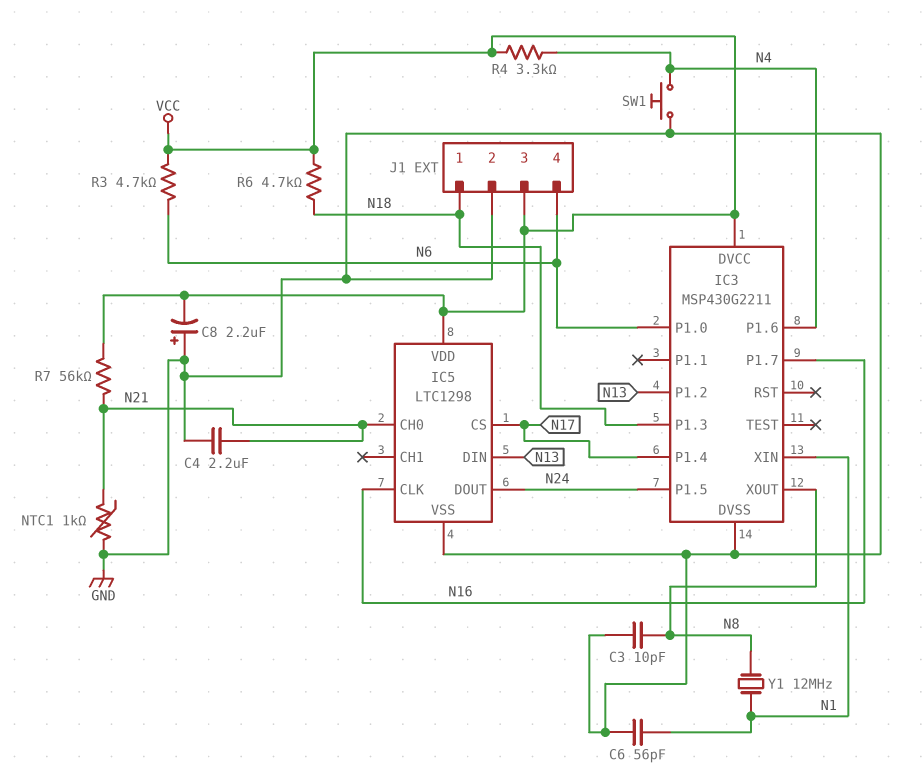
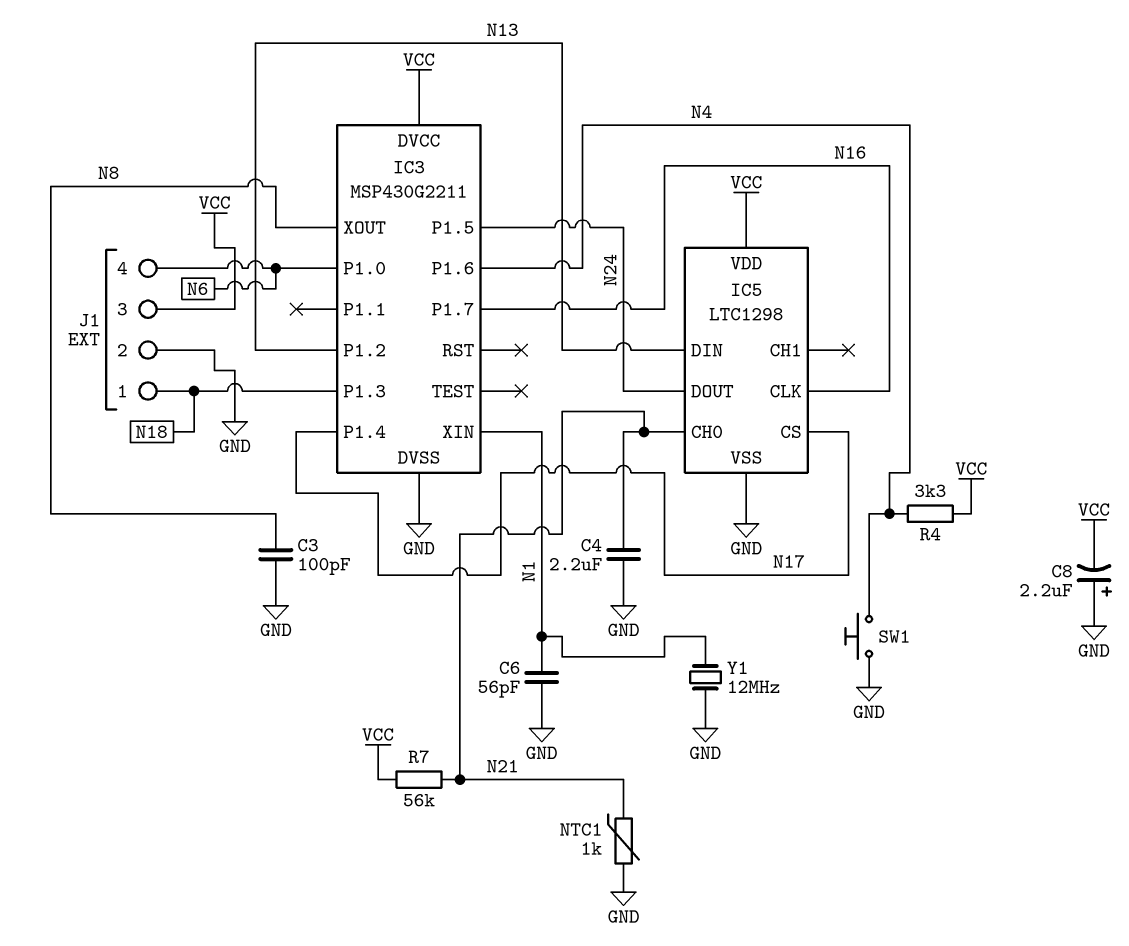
C3: 10pF (GND, N8) -> 100pF (GND, N8)
R3: 4.7k (N6, VCC) -> none
R6: 4.7k (N18, VCC) -> none
Y1: 12MHz (N1, N8) -> 12MHz (GND, N1)

